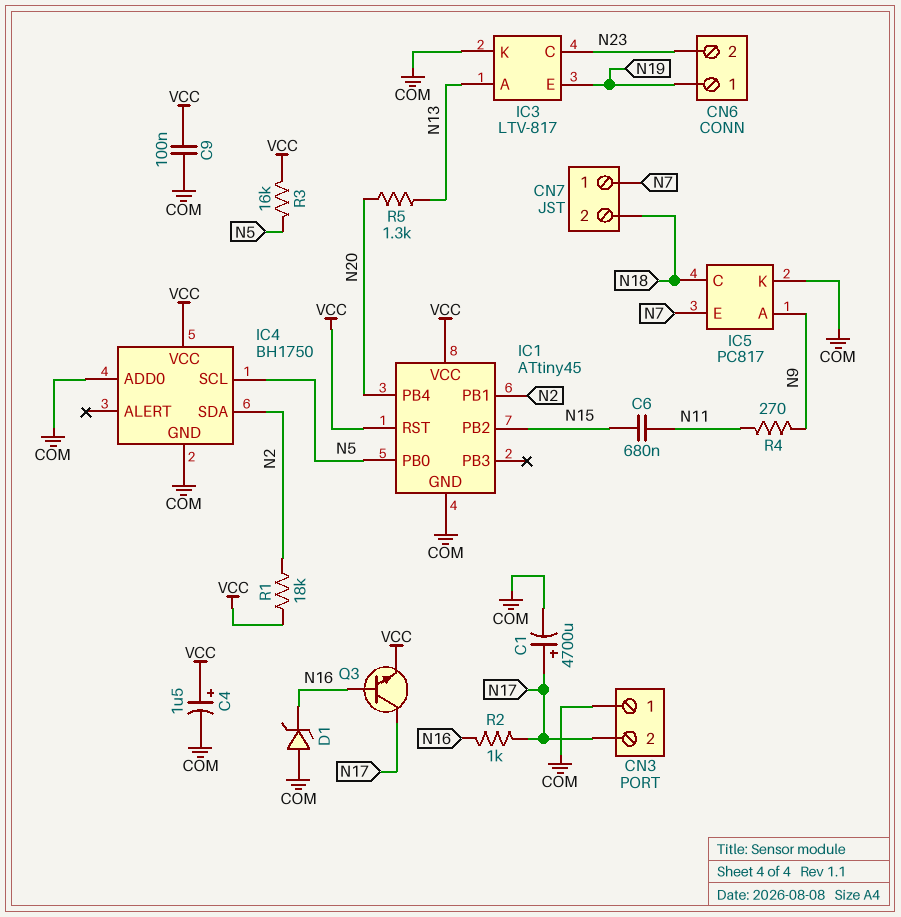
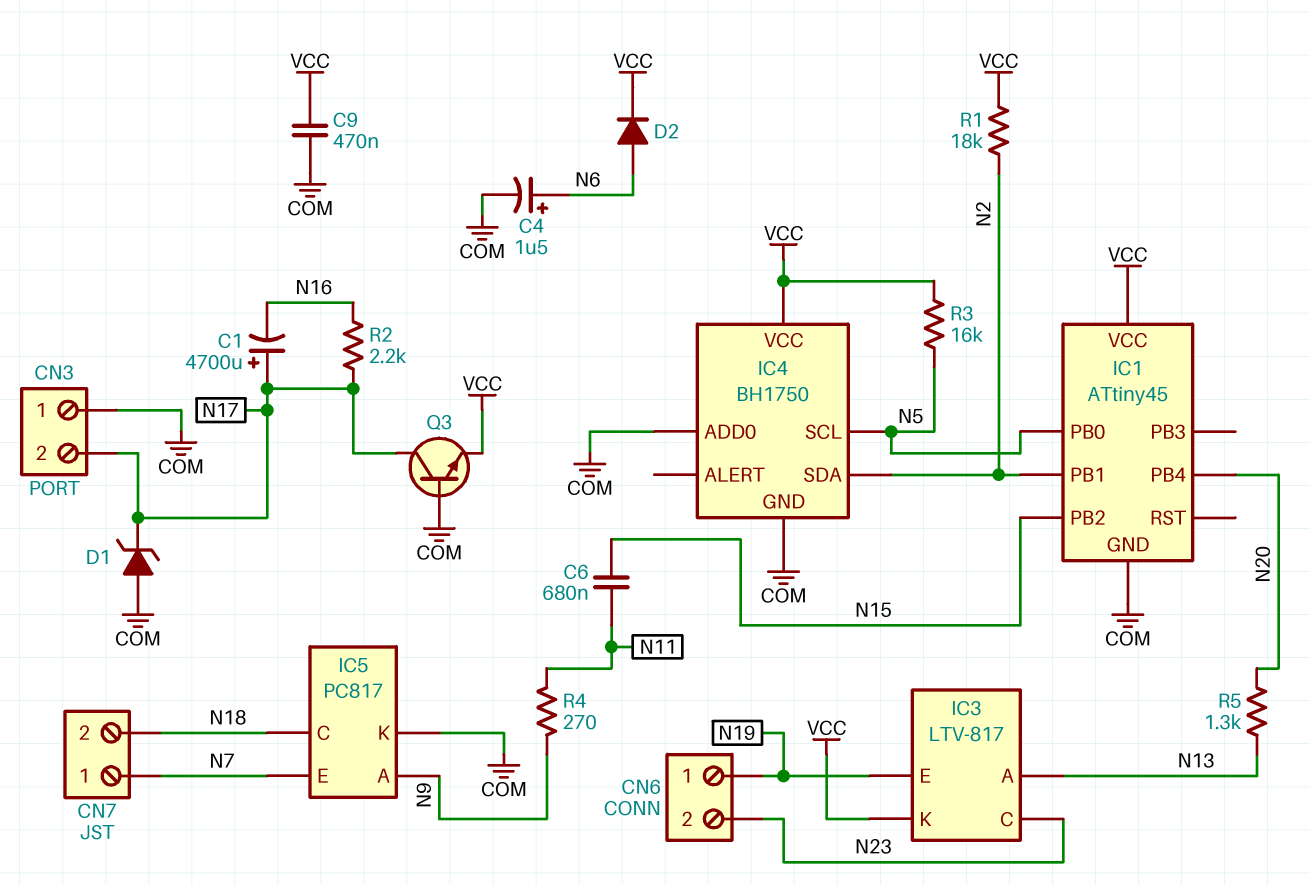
C1: 4700uF (plus N17, minus COM) -> 4700uF (plus N17, minus N16)
C4: 1.5uF (plus VCC, minus COM) -> 1.5uF (plus N6, minus COM)
C9: 100nF (COM, VCC) -> 470nF (COM, VCC)
D1: zener (A COM, K N16) -> zener (A COM, K N17)
D2: none -> diode (A N6, K VCC)
IC1 pin RST: VCC -> none
IC3 pin K: COM -> VCC
Q3: NPN (B N16, C N17, E VCC) -> NPN (B COM, C N17, E VCC)
R2: 1k (N16, N17) -> 2.2k (N16, N17)

